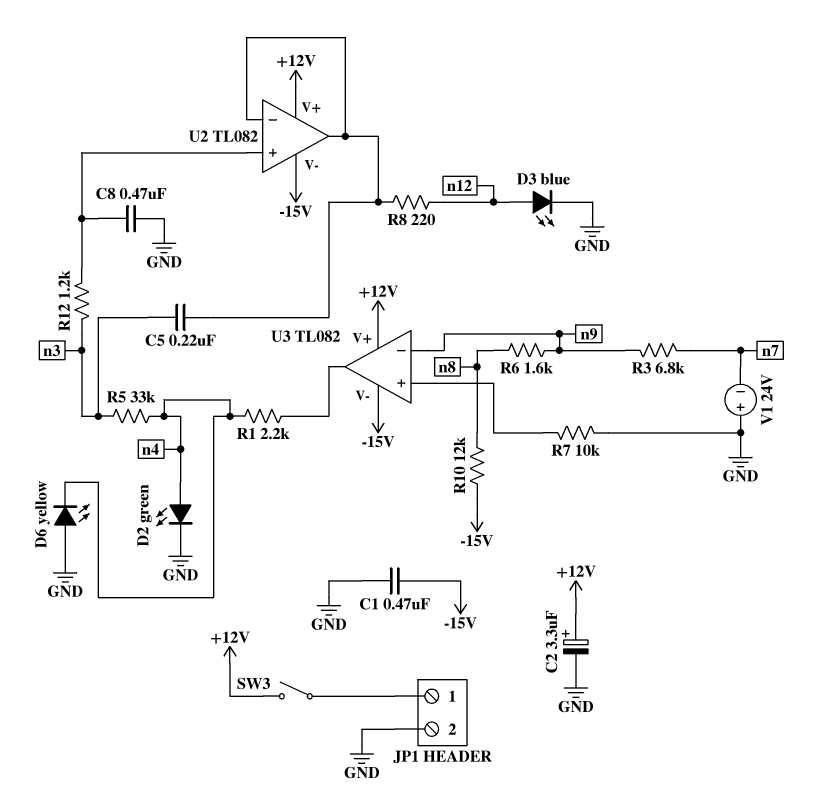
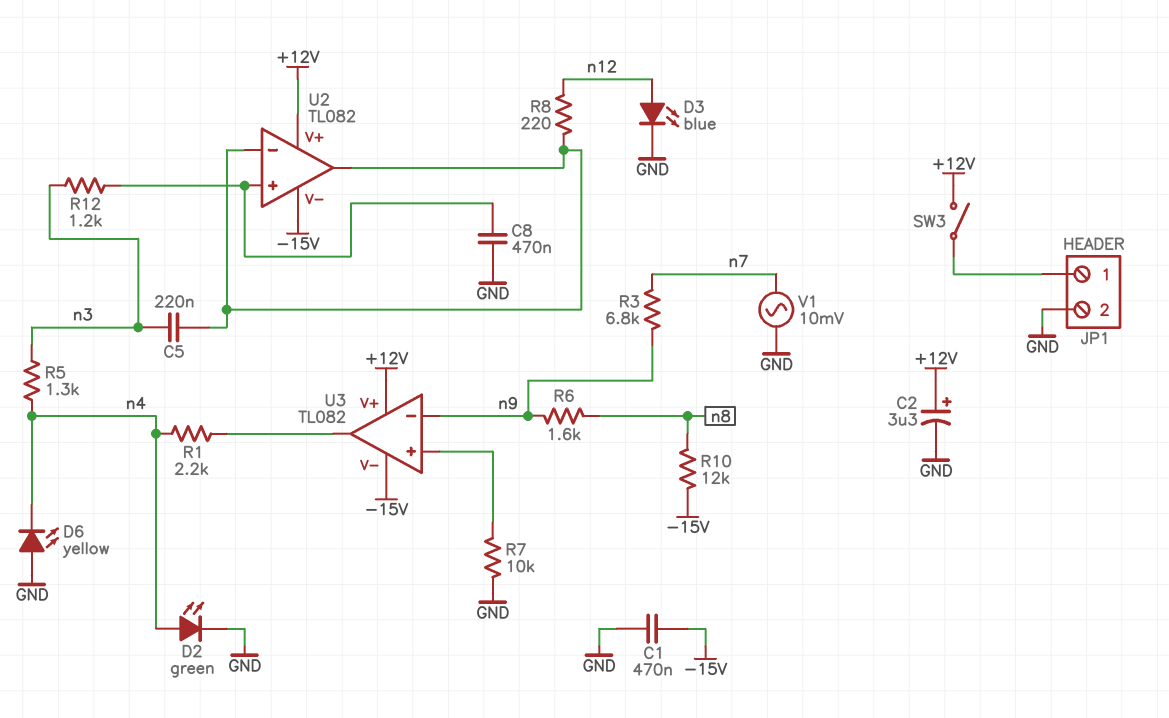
R5: 33k (n3, n4) -> 1.3k (n3, n4)
V1: 24V (plus GND, minus n7) -> AC 10mV (GND, n7)

